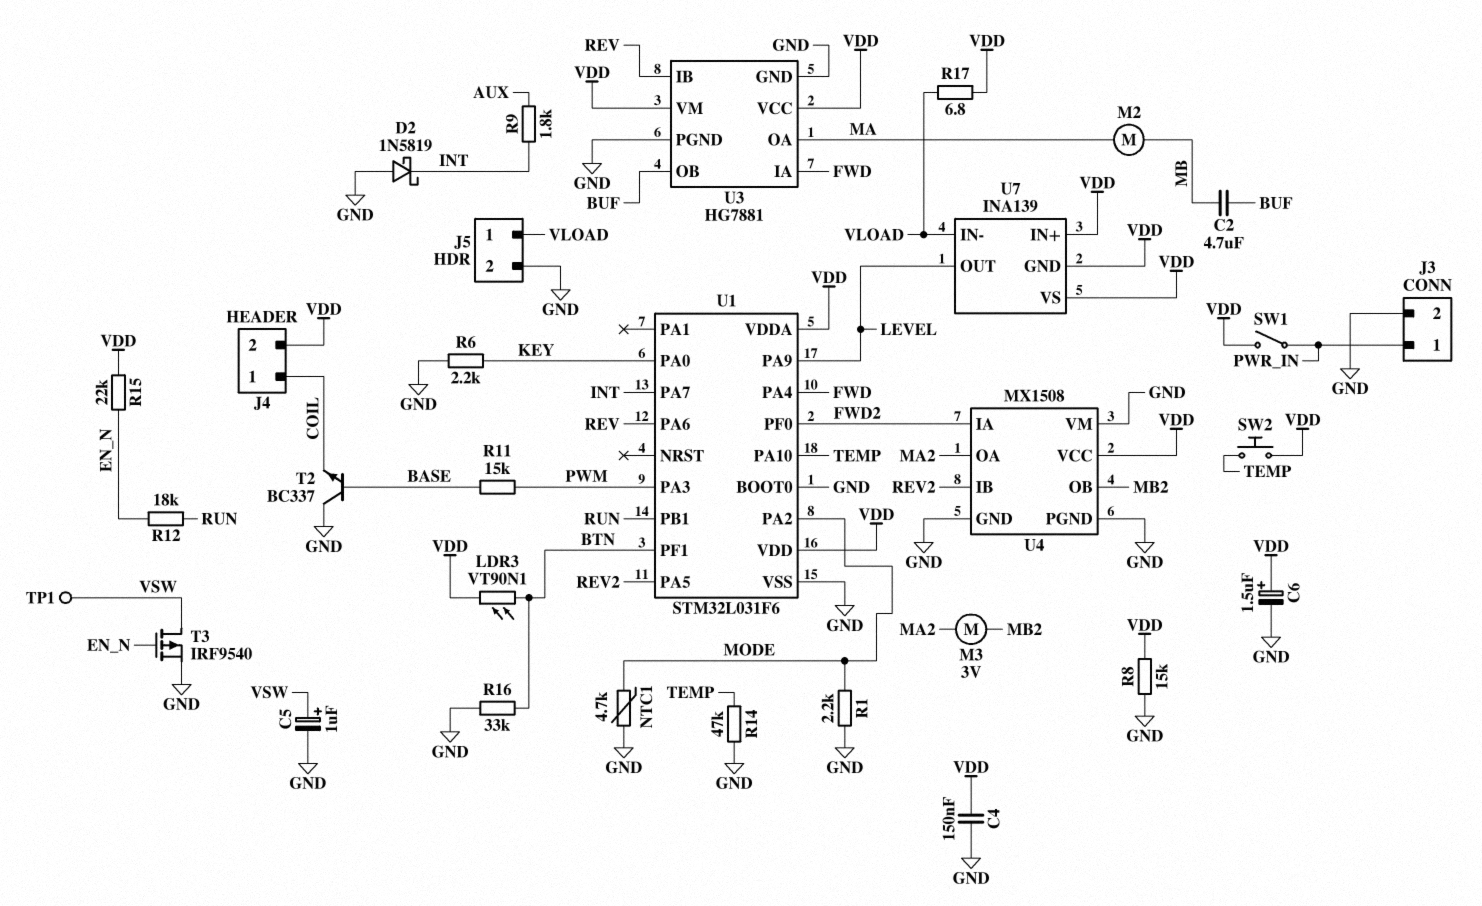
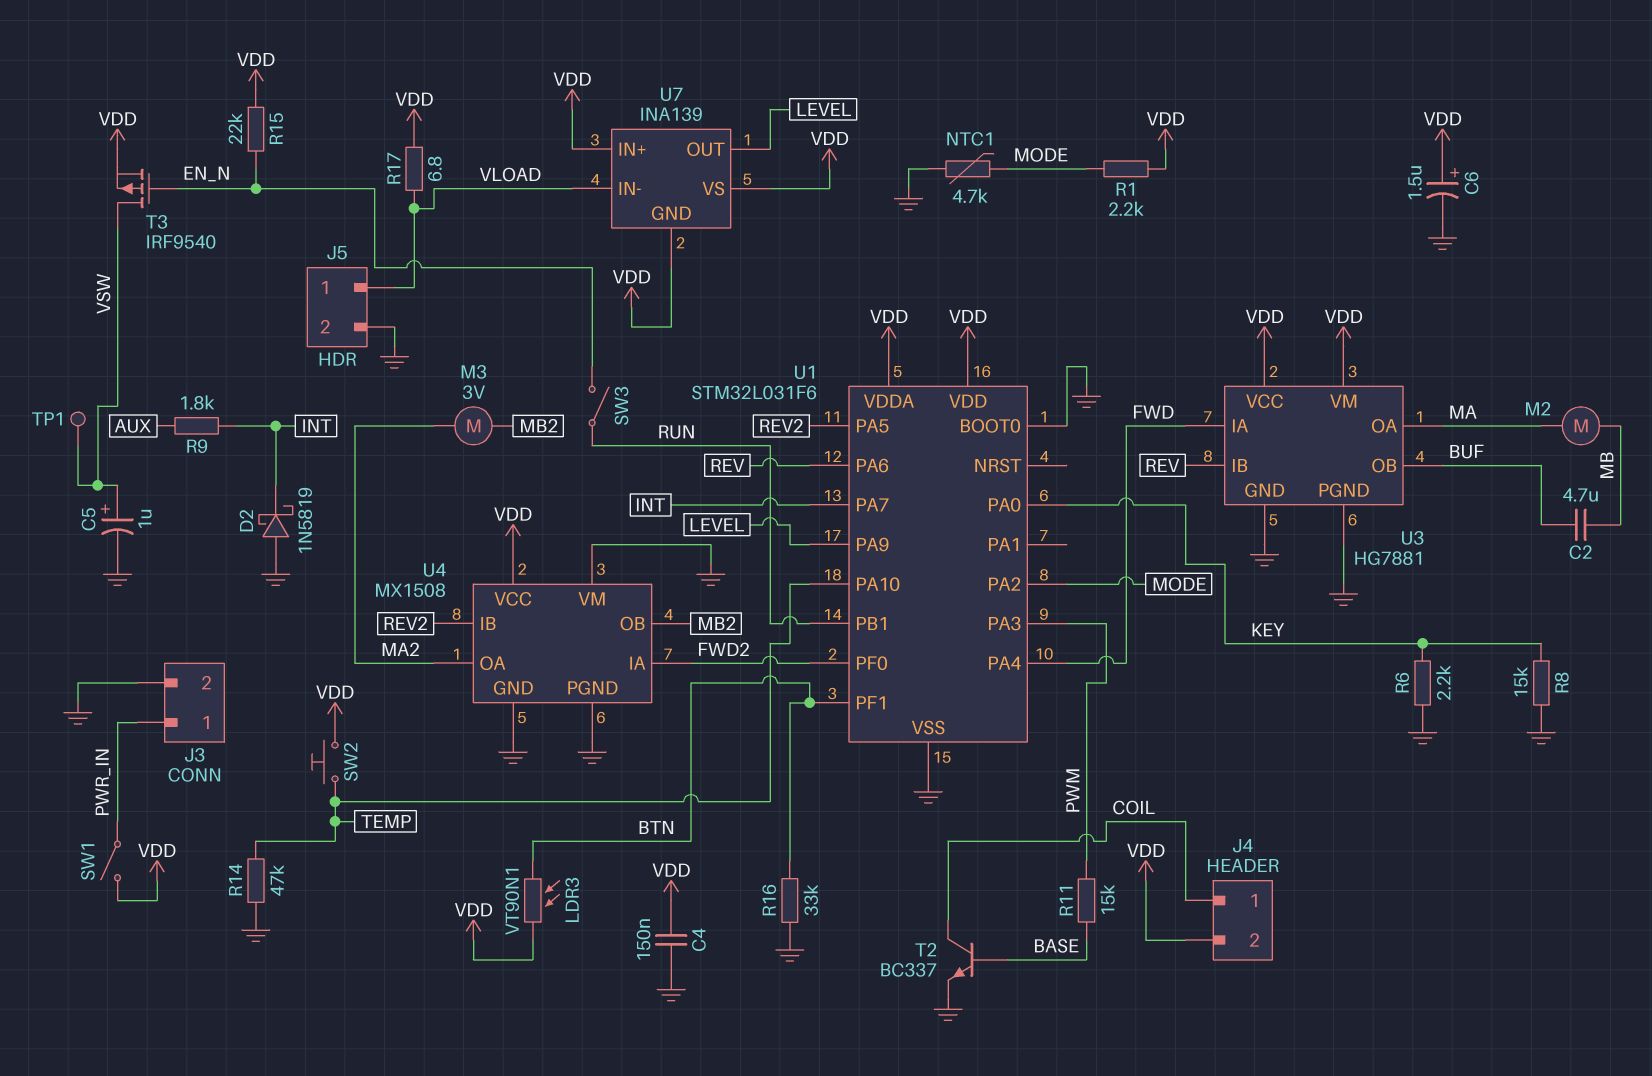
R1: 2.2k (GND, MODE) -> 2.2k (MODE, VDD)
R8: 15k (GND, VDD) -> 15k (GND, KEY)
R12: 18k (EN_N, RUN) -> none
SW3: none -> switch (EN_N, RUN)
T2: NPN BC337 (B BASE, C GND, E COIL) -> NPN BC337 (B BASE, C COIL, E GND)
T3: PMOS IRF9540 (G EN_N, D VSW, S GND) -> PMOS IRF9540 (G EN_N, D VSW, S VDD)

